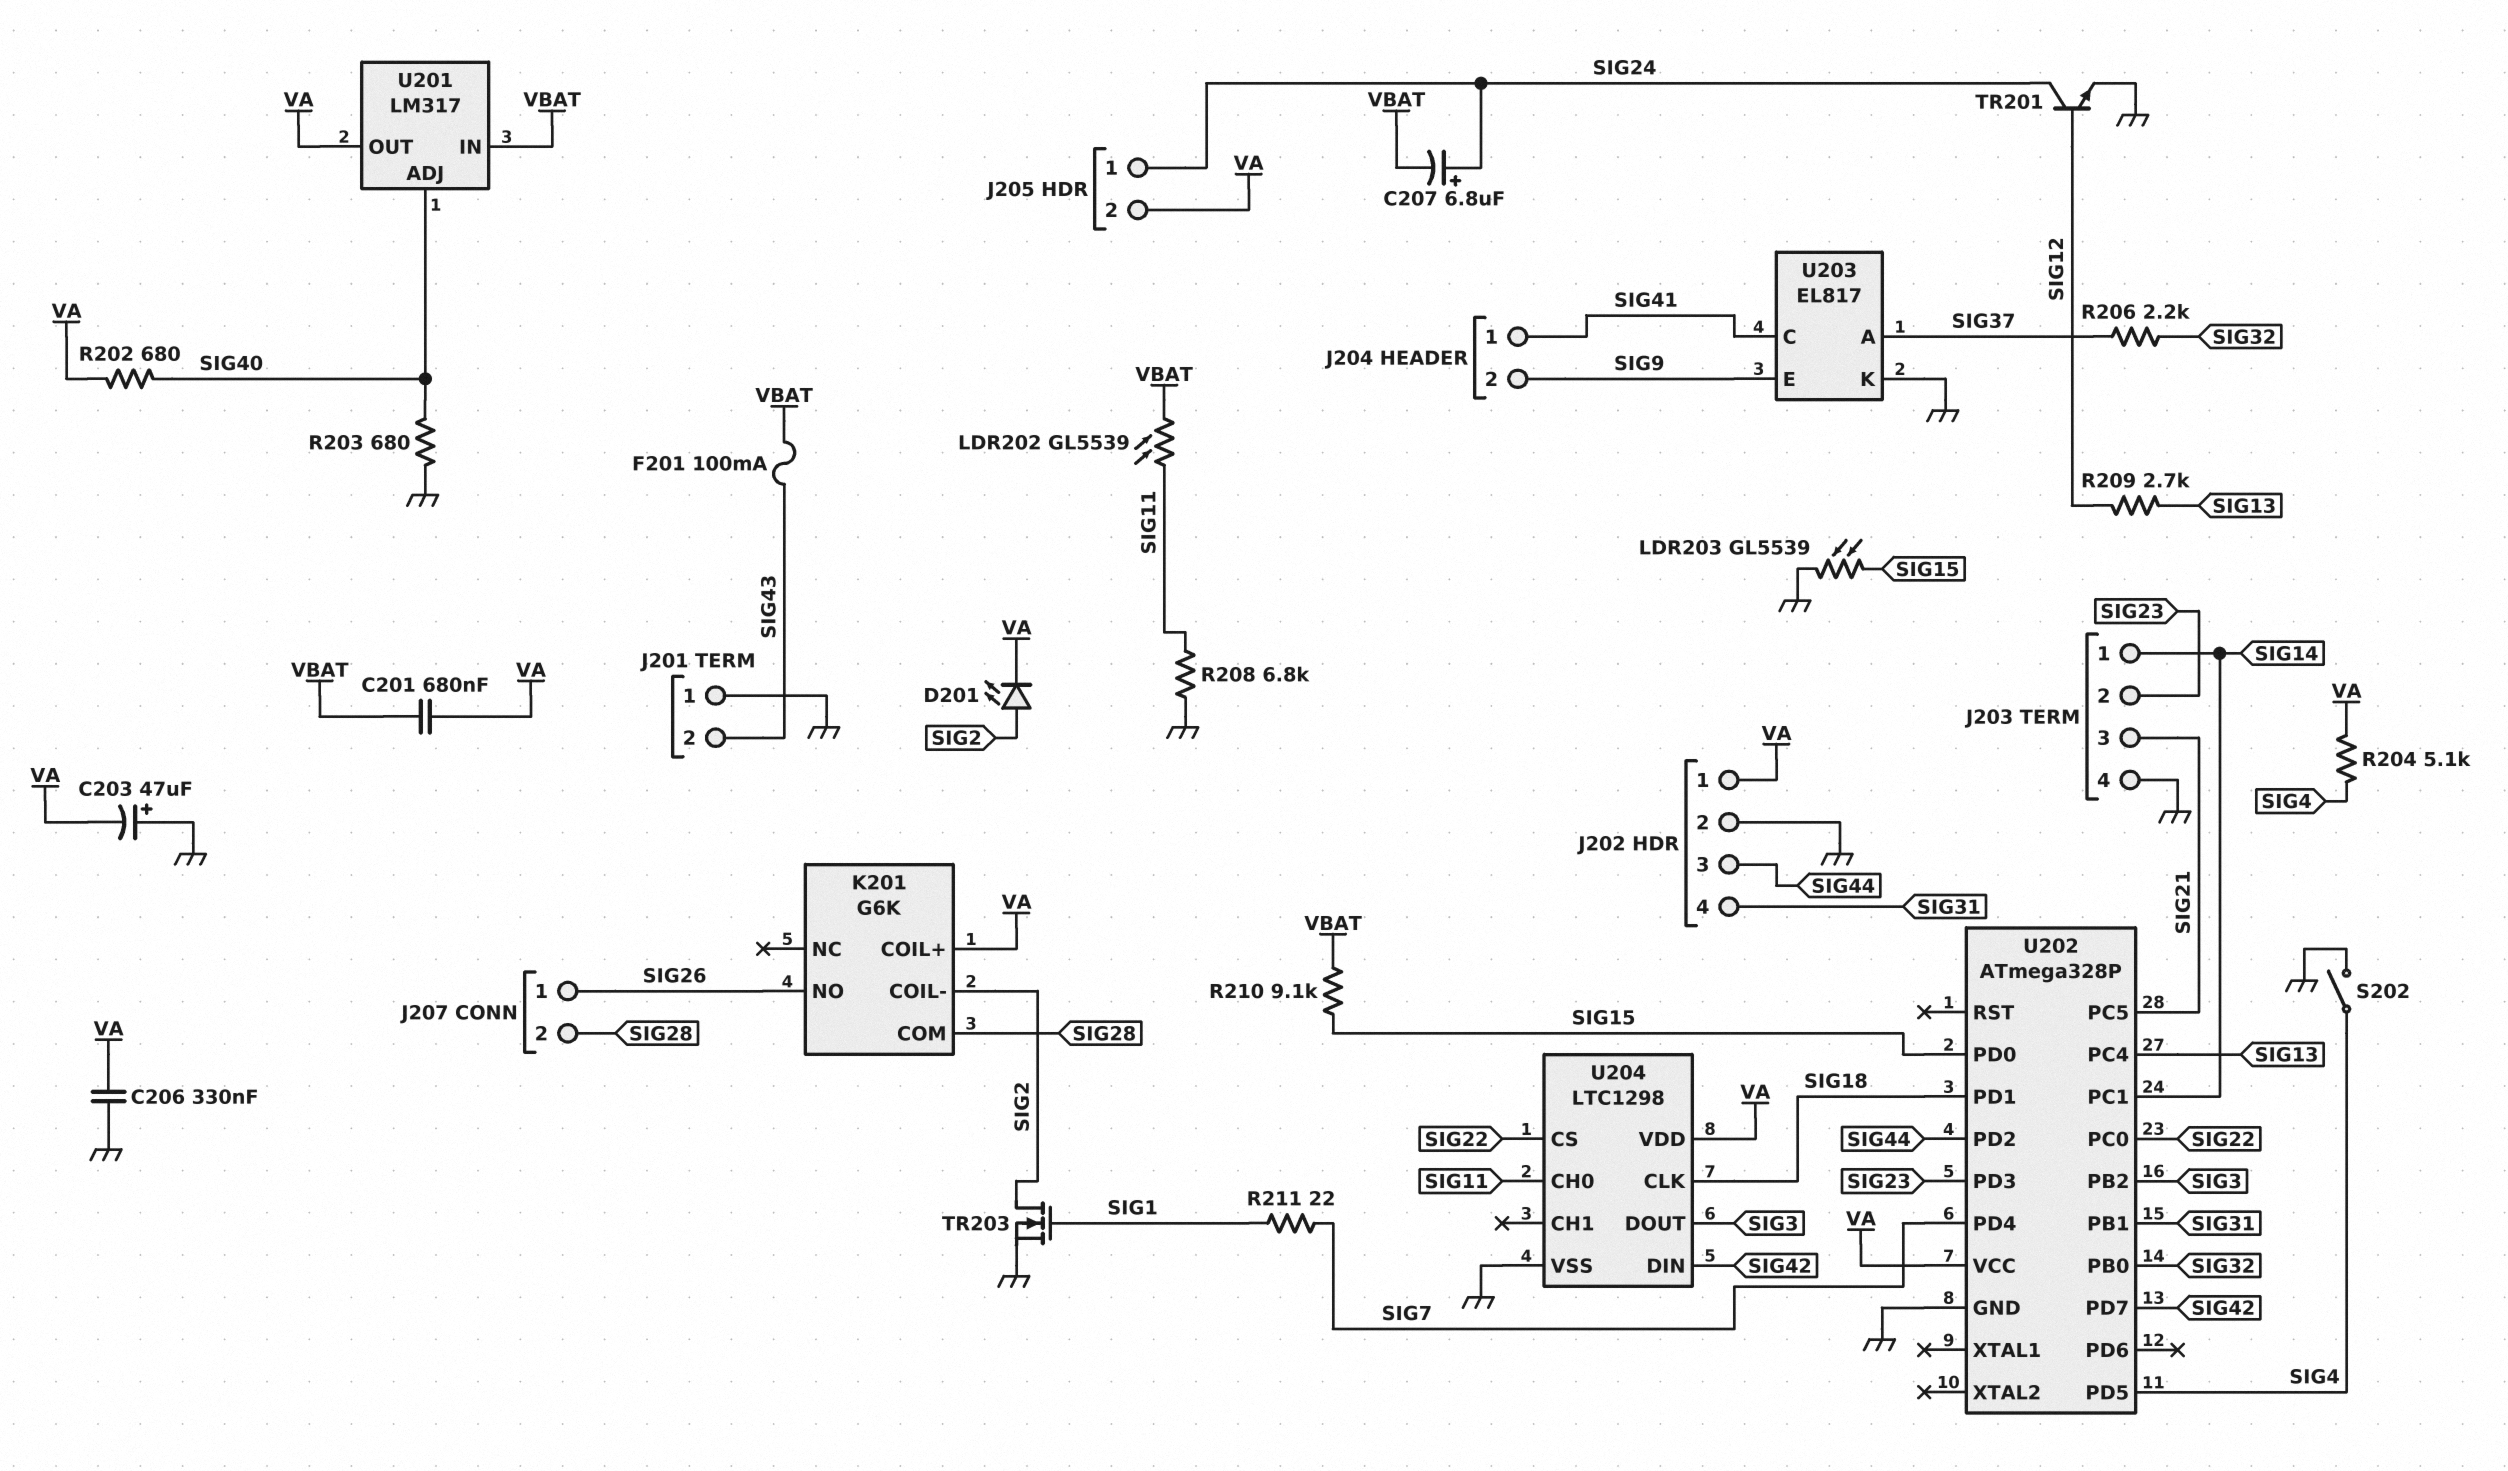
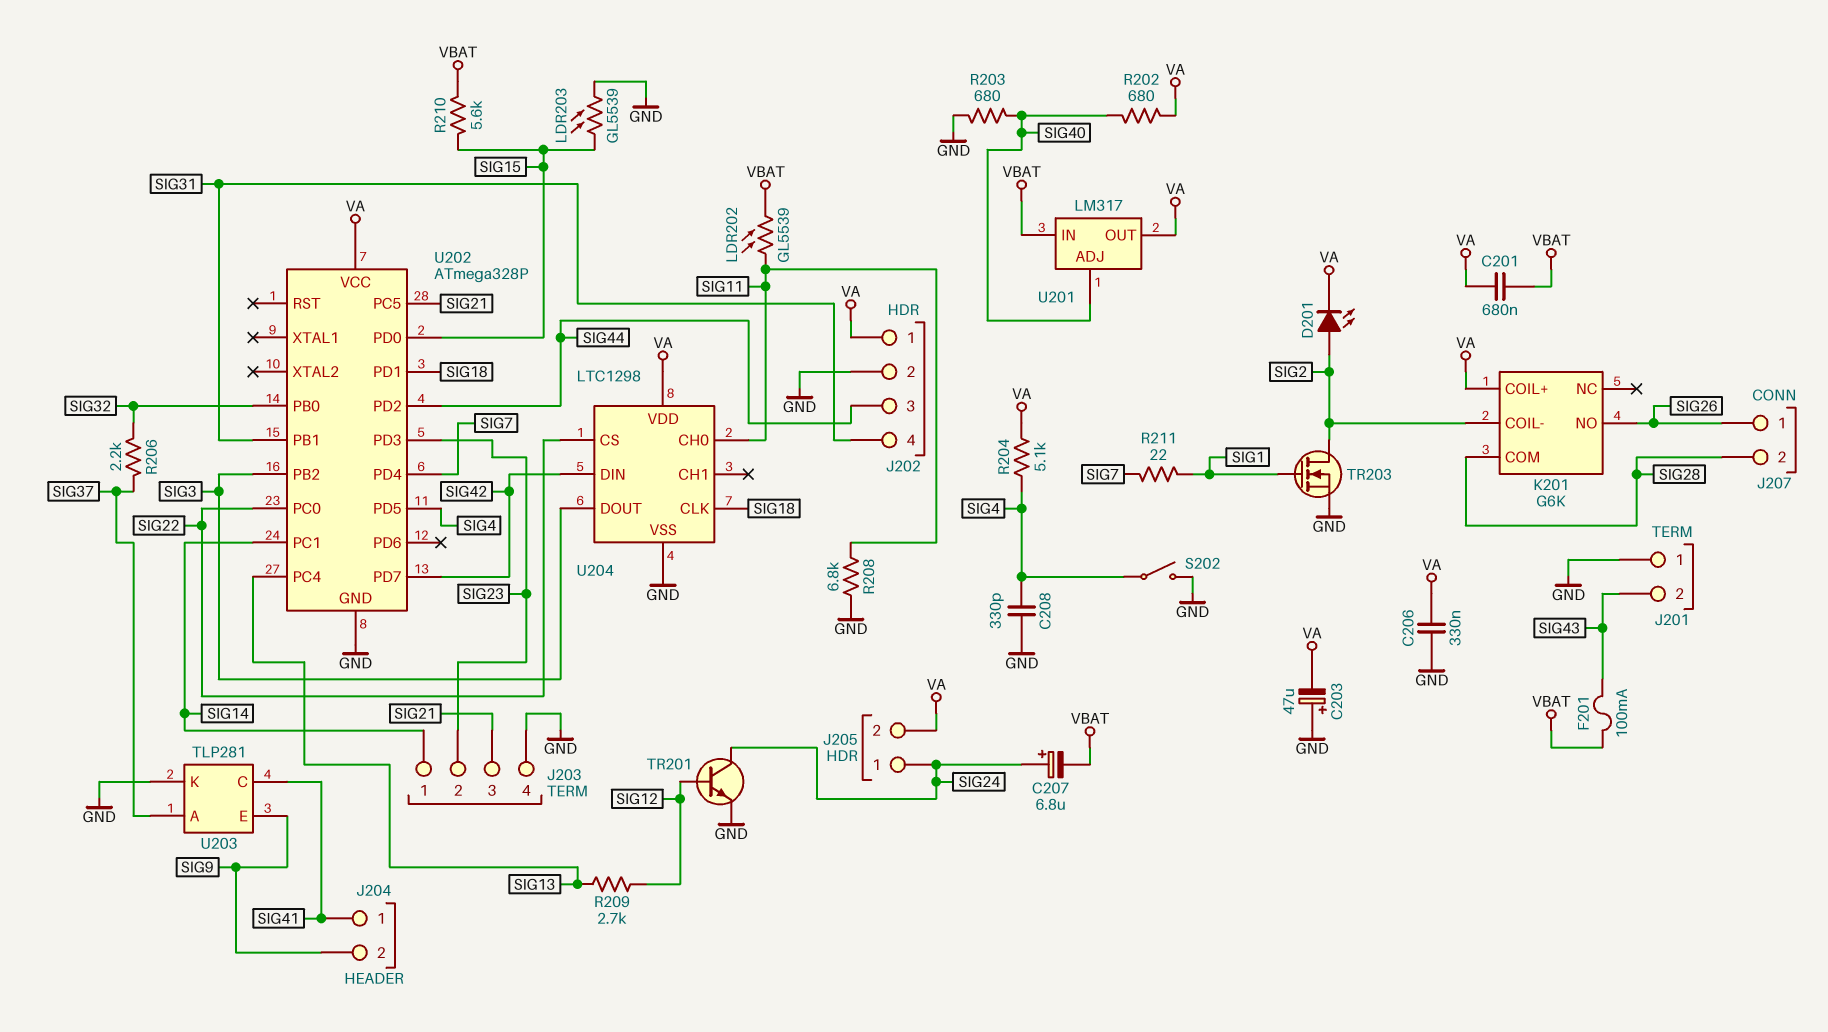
C208: none -> 330pF (GND, SIG4)
R210: 9.1k (SIG15, VBAT) -> 5.6k (SIG15, VBAT)
U203: EL817 -> TLP281

